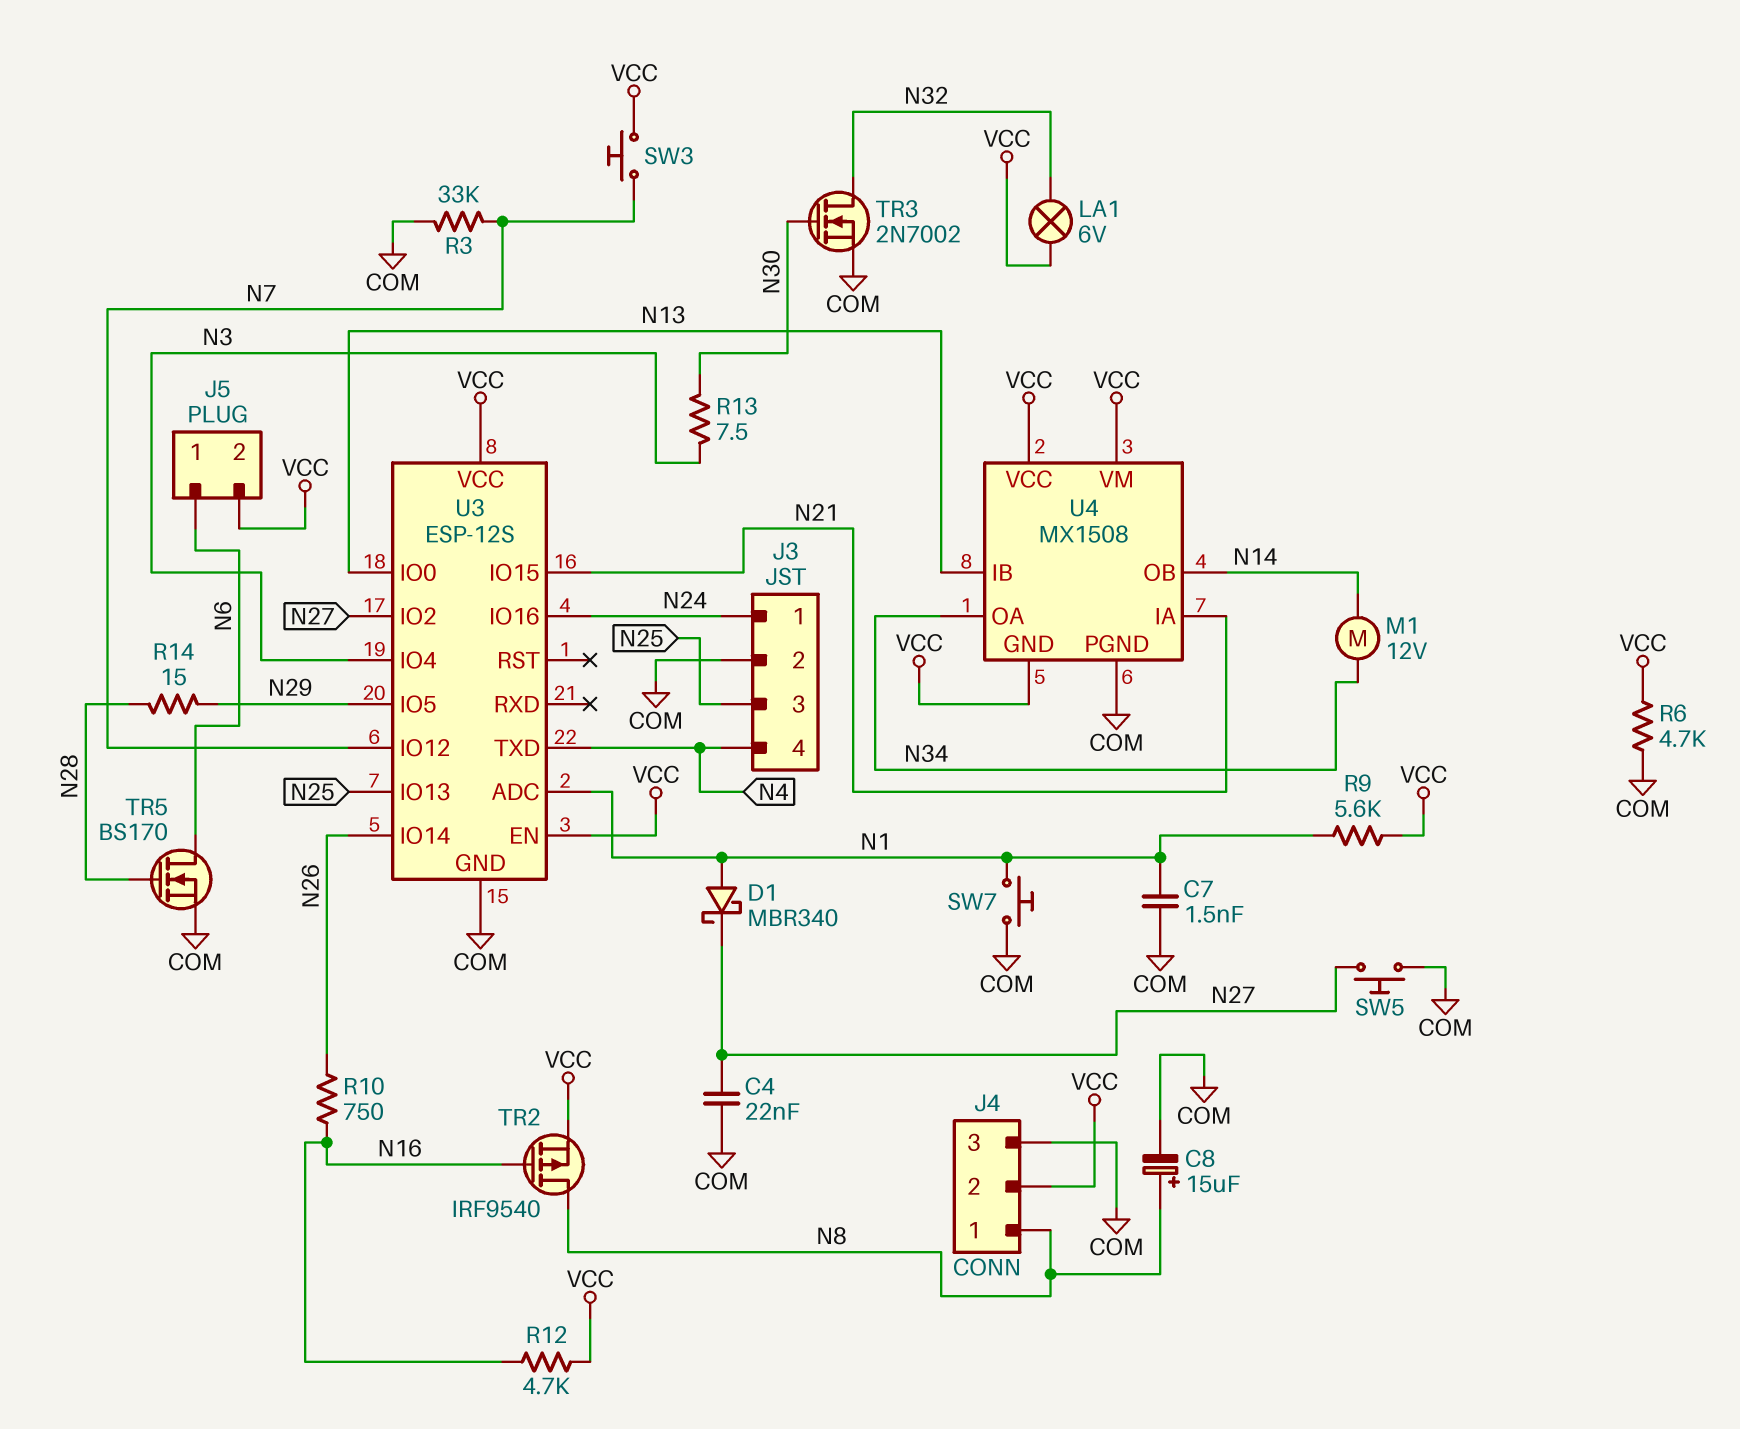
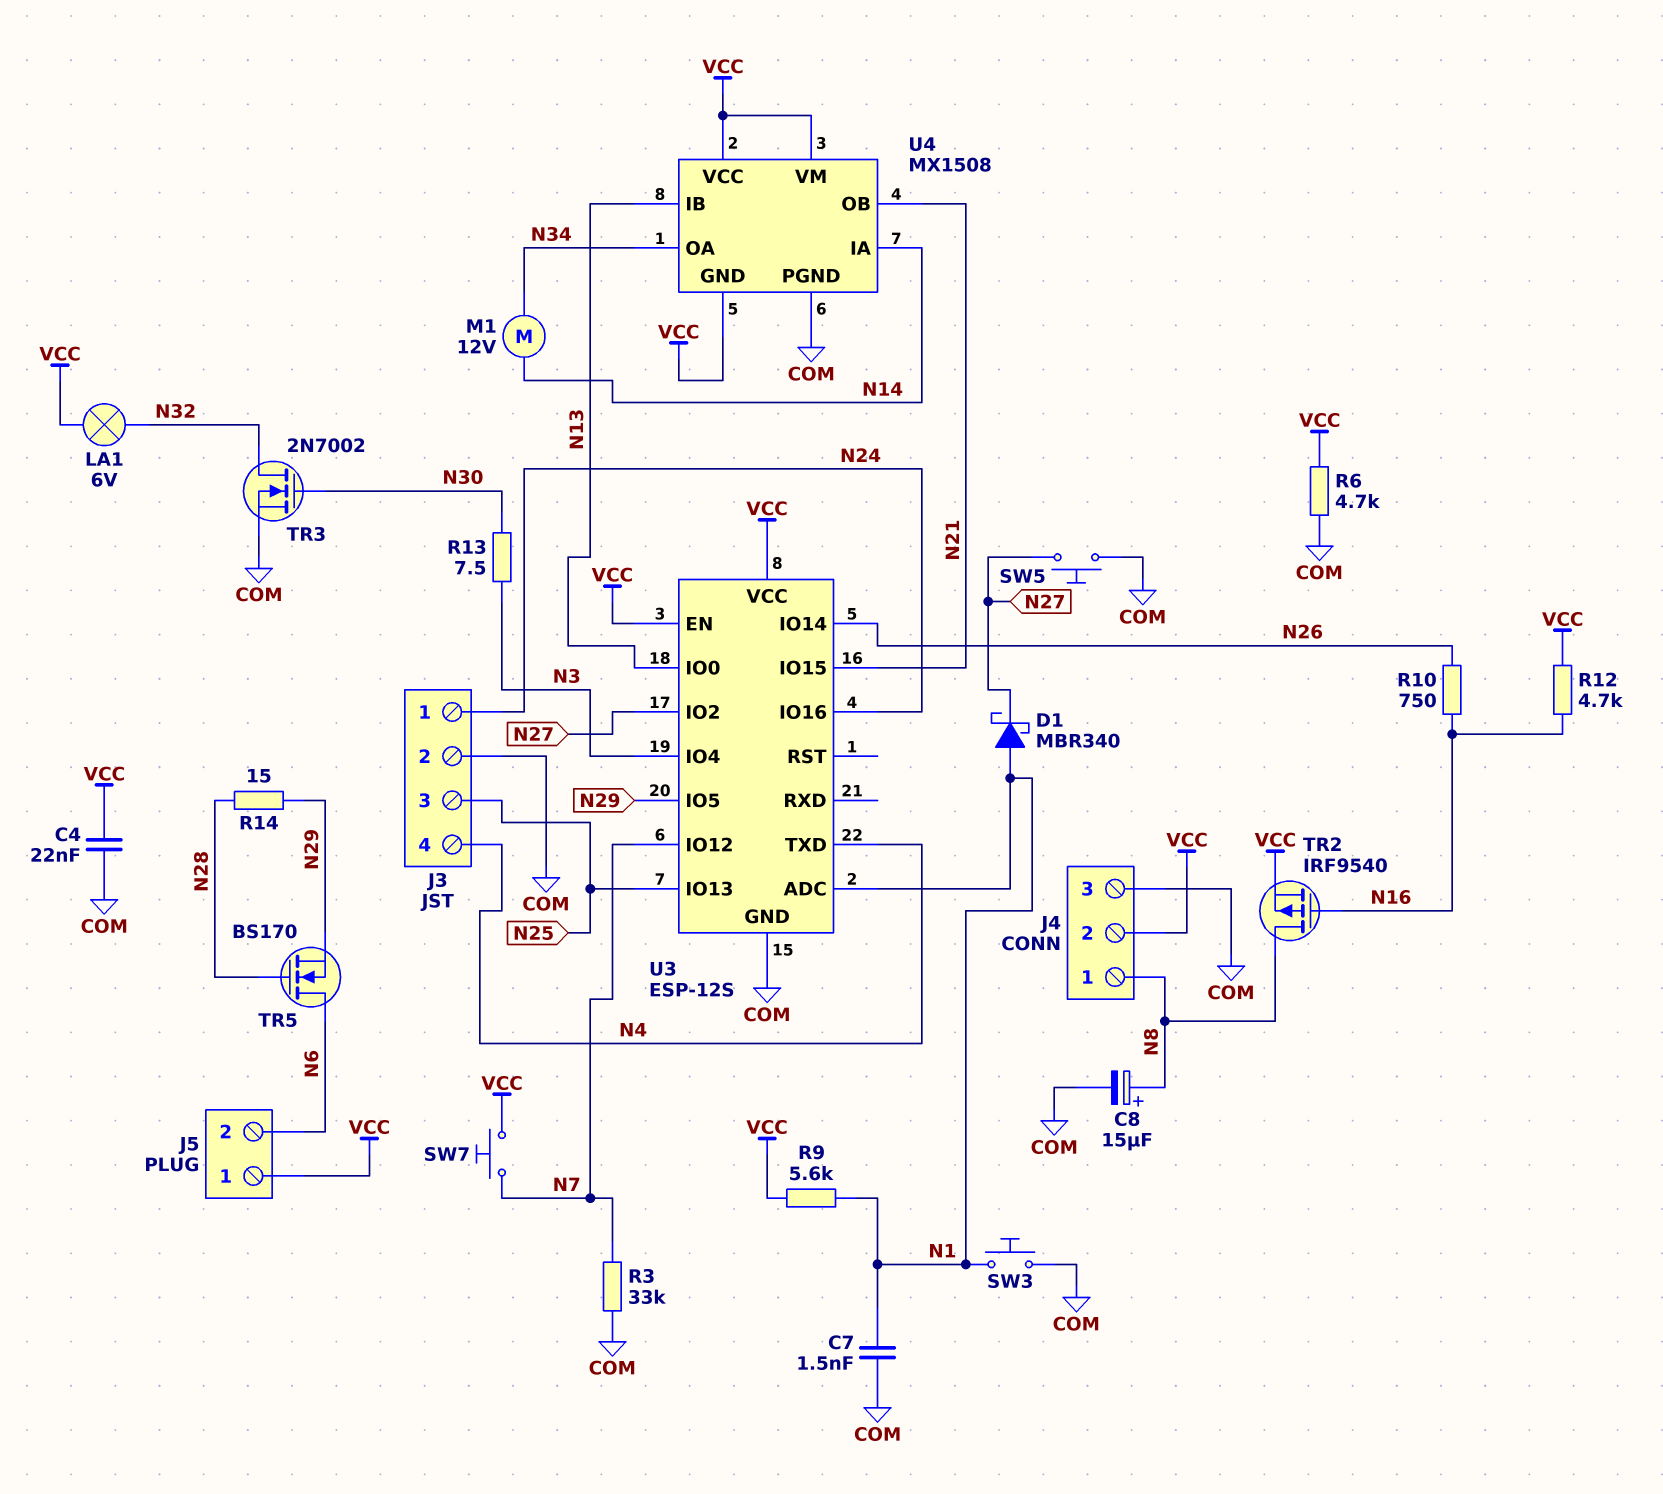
C4: 22nF (COM, N27) -> 22nF (COM, VCC)
J5 pin 1: N6 -> VCC
J5 pin 2: VCC -> N6
SW3: button (N7, VCC) -> button (COM, N1)
SW7: button (COM, N1) -> button (N7, VCC)
TR5: NMOS BS170 (G N28, D N6, S COM) -> NMOS BS170 (G N28, D N6, S N29)
U4 pin IA: N21 -> N14
U4 pin OB: N14 -> N21

